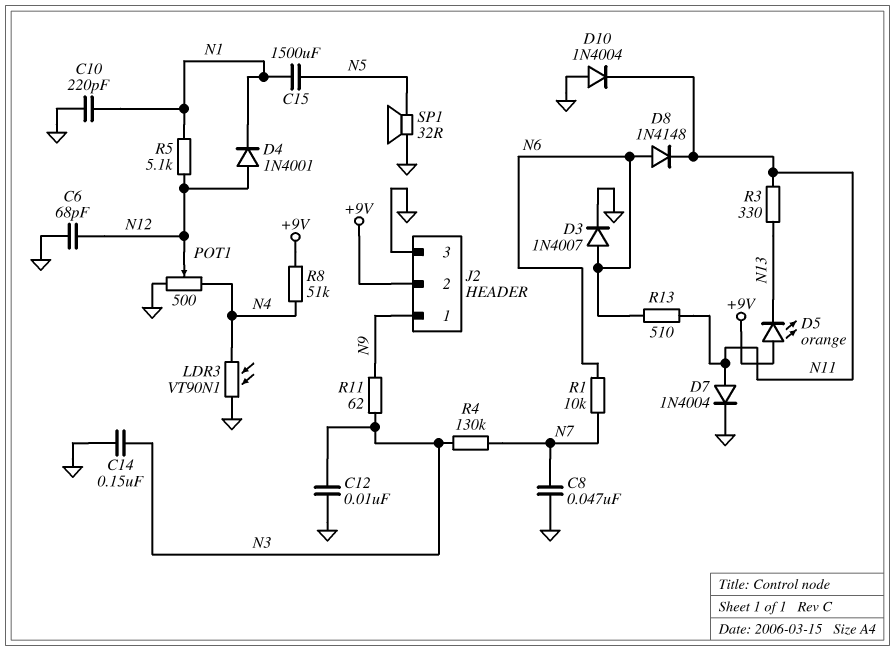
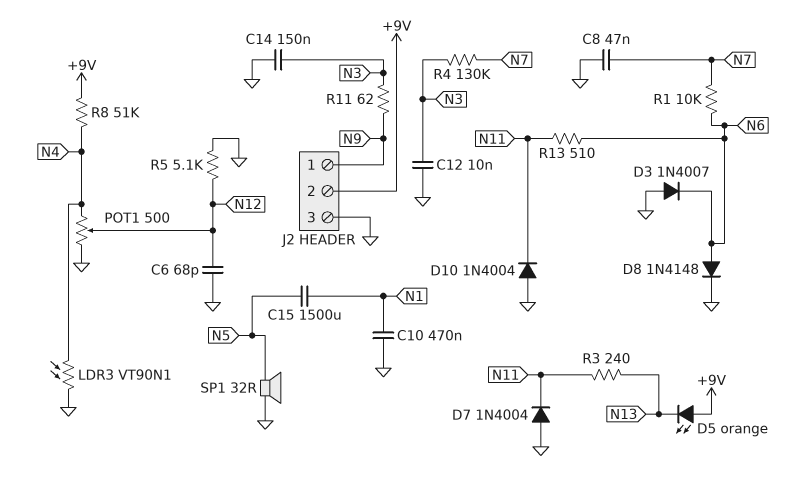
C10: 220pF (GND, N1) -> 470nF (GND, N1)
D3: diode 1N4007 (A N6, K GND) -> diode 1N4007 (A GND, K N6)
D4: diode 1N4001 (A N12, K N1) -> none
D7: diode 1N4004 (A N11, K GND) -> diode 1N4004 (A GND, K N11)
D8: diode 1N4148 (A N6, K N11) -> diode 1N4148 (A N6, K GND)
R3: 330 (N11, N13) -> 240 (N11, N13)
R5: 5.1k (N1, N12) -> 5.1k (GND, N12)

